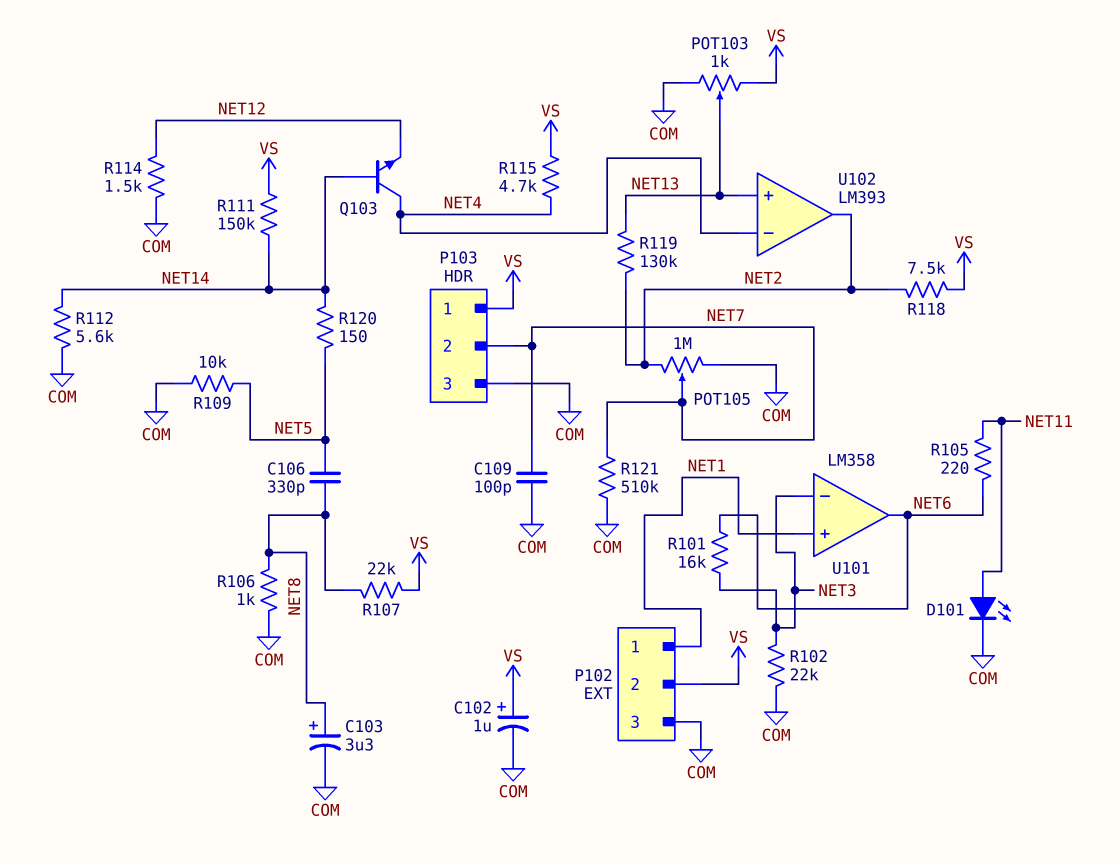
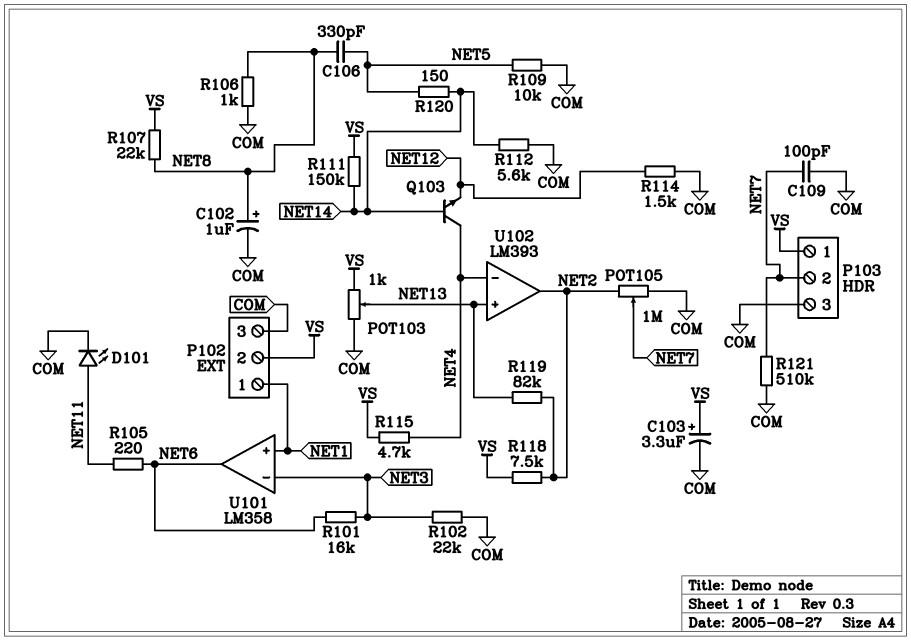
C102: 1uF (plus VS, minus COM) -> 1uF (plus NET8, minus COM)
C103: 3.3uF (plus NET8, minus COM) -> 3.3uF (plus VS, minus COM)
R119: 130k (NET2, NET13) -> 82k (NET2, NET13)

